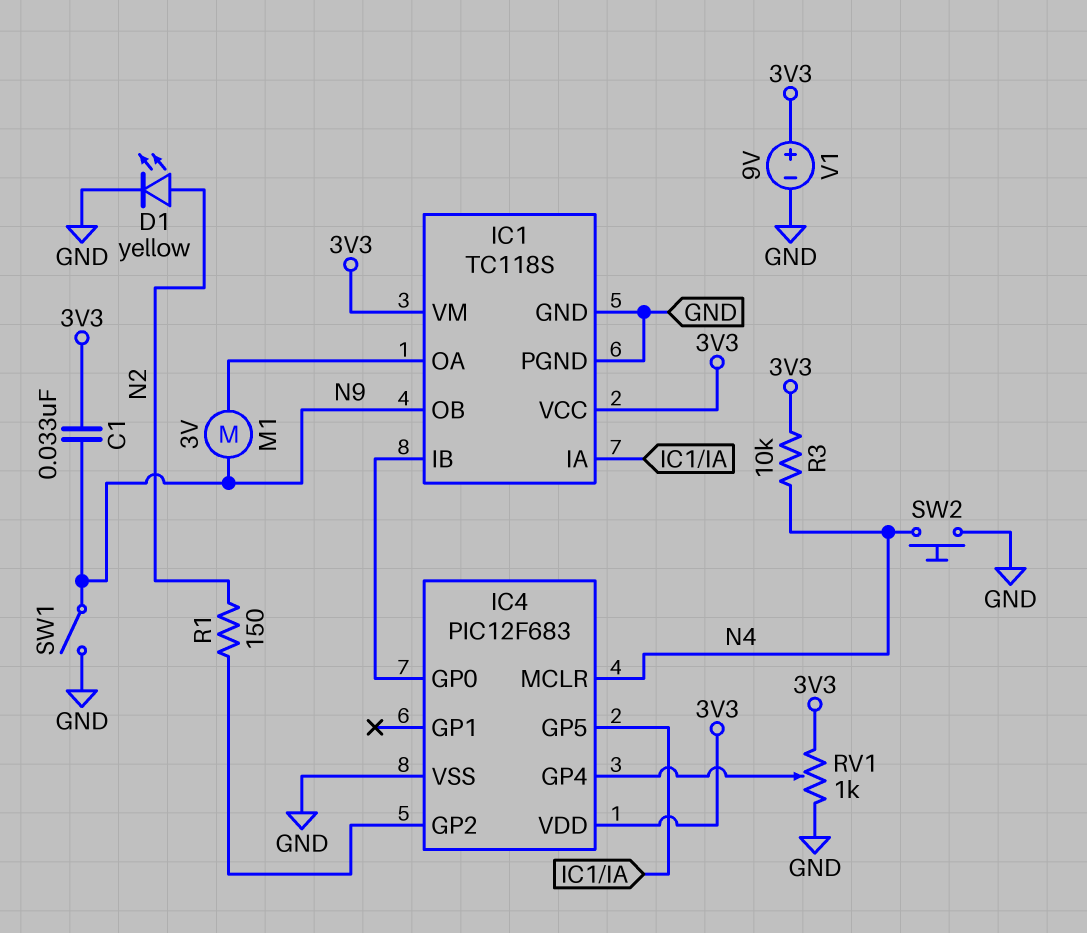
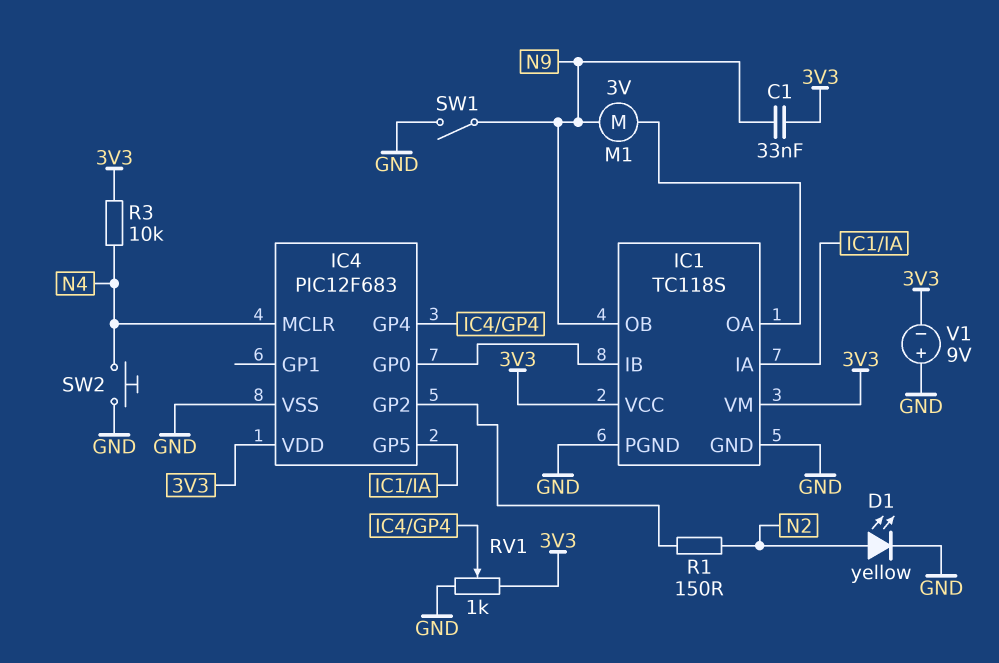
V1: 9V (plus 3V3, minus GND) -> 9V (plus GND, minus 3V3)

